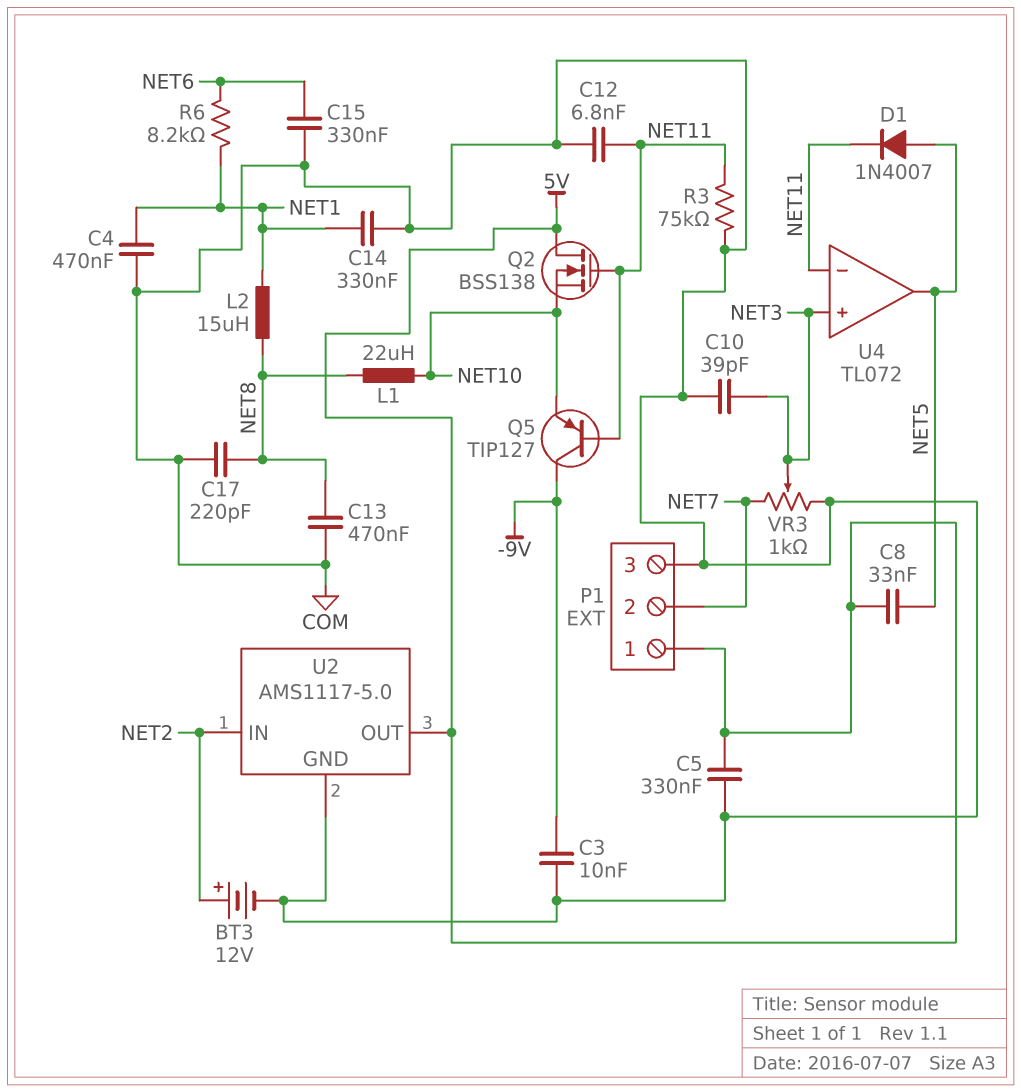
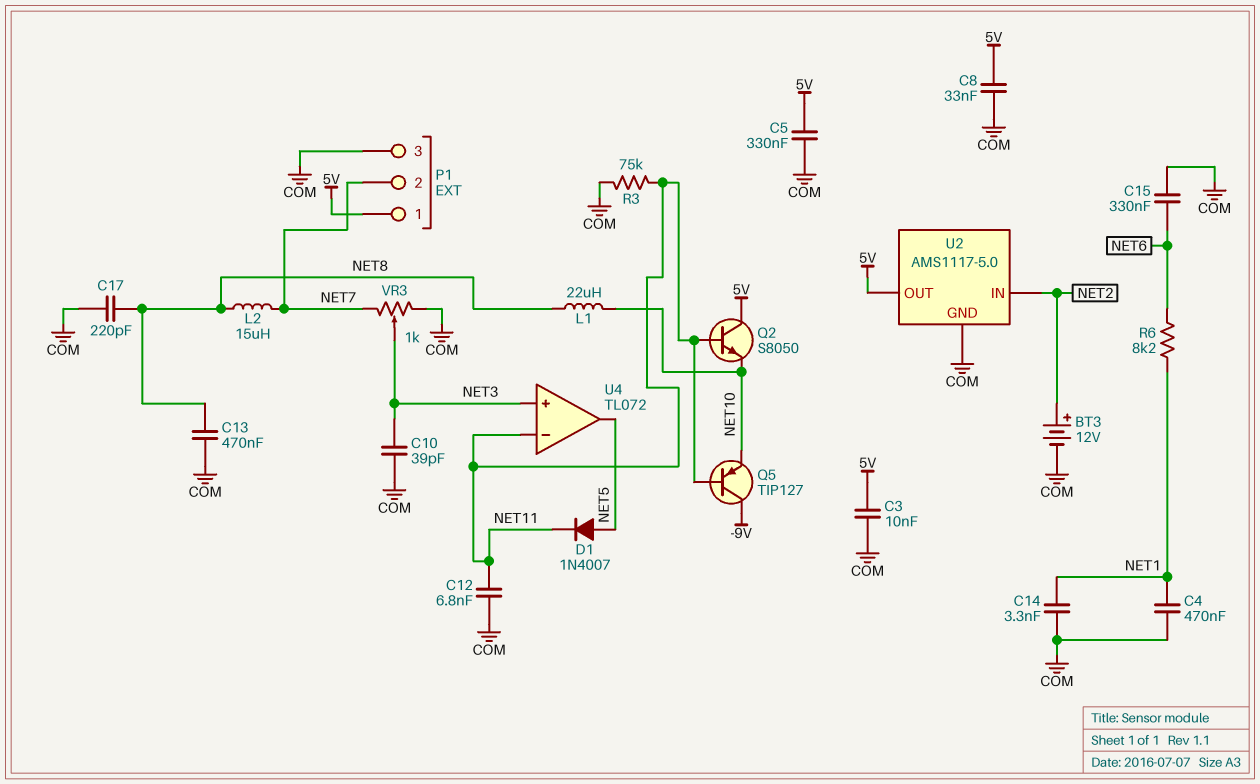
C3: 10nF (-9V, COM) -> 10nF (5V, COM)
C8: 33nF (5V, NET5) -> 33nF (5V, COM)
C14: 330nF (COM, NET1) -> 3.3nF (COM, NET1)
L2: 15uH (NET1, NET8) -> 15uH (NET7, NET8)
Q2: NMOS BSS138 (G NET11, D 5V, S NET10) -> NPN S8050 (B NET11, C 5V, E NET10)

